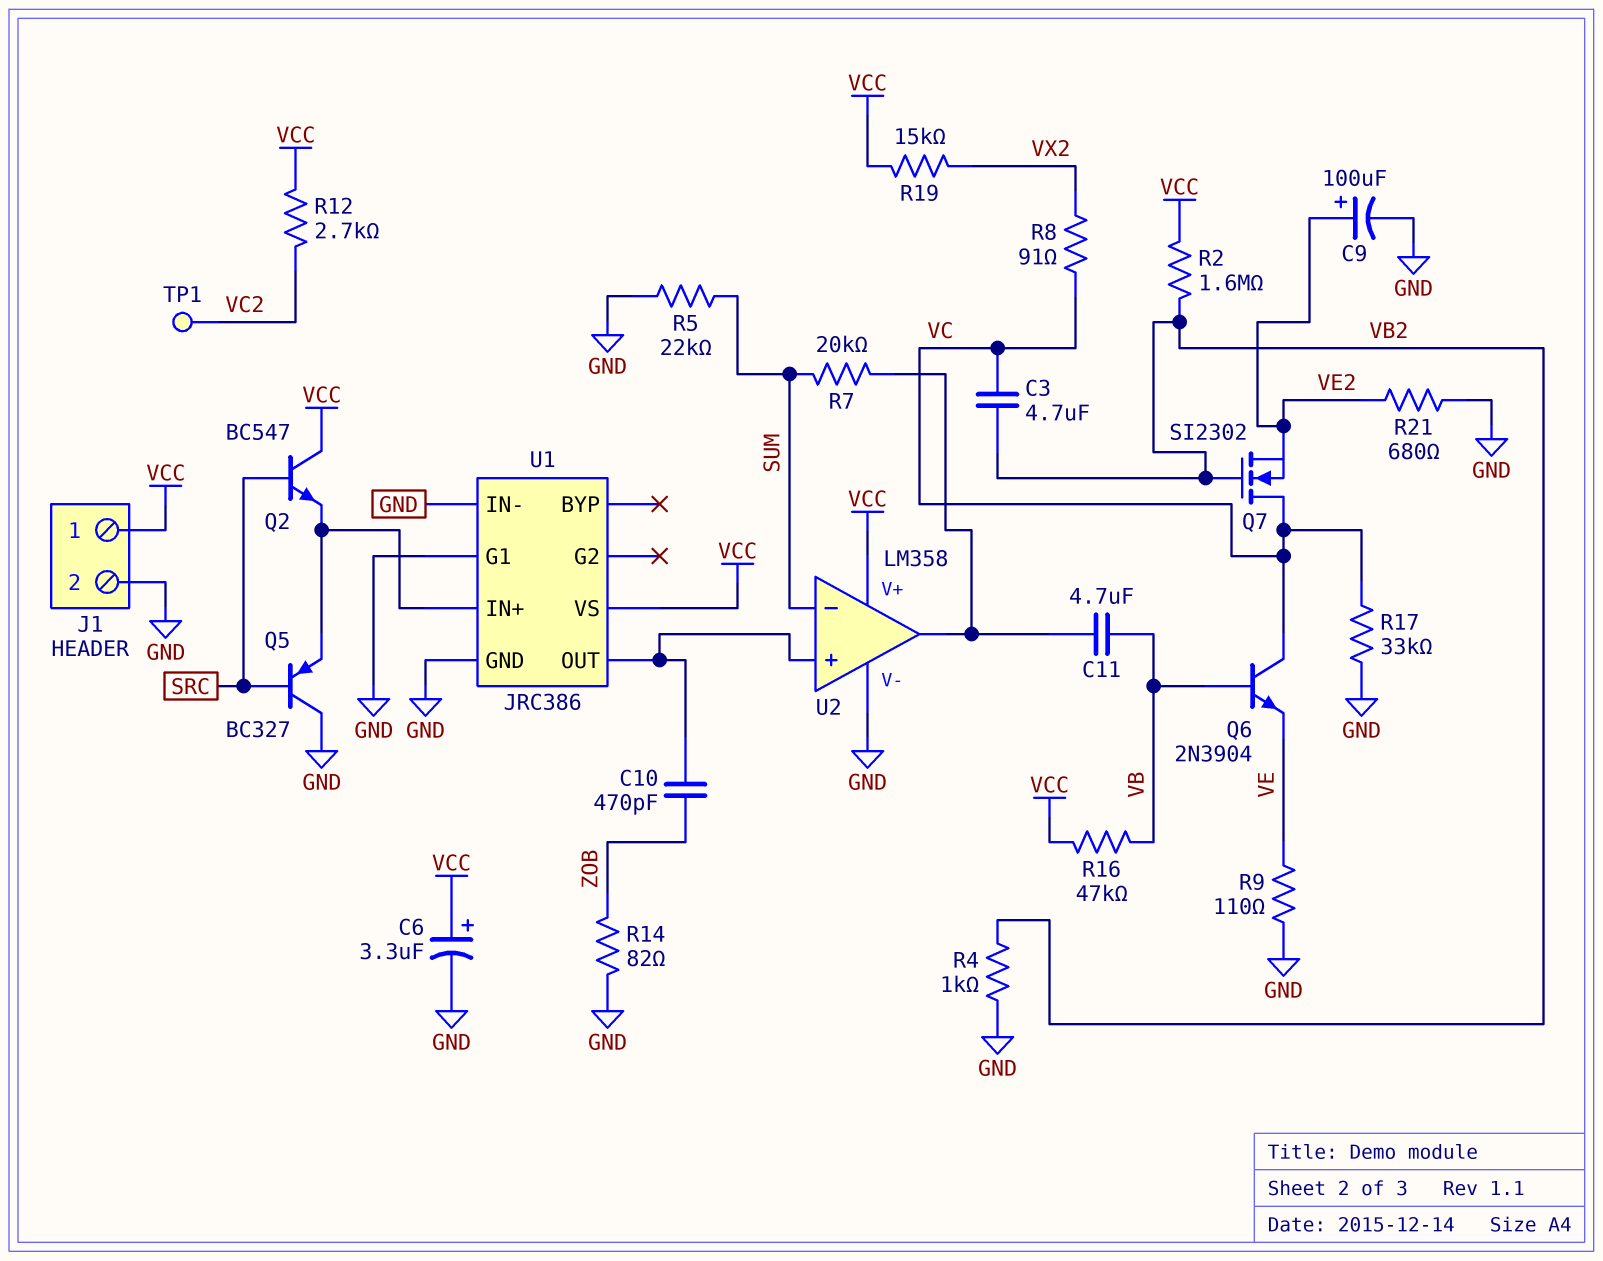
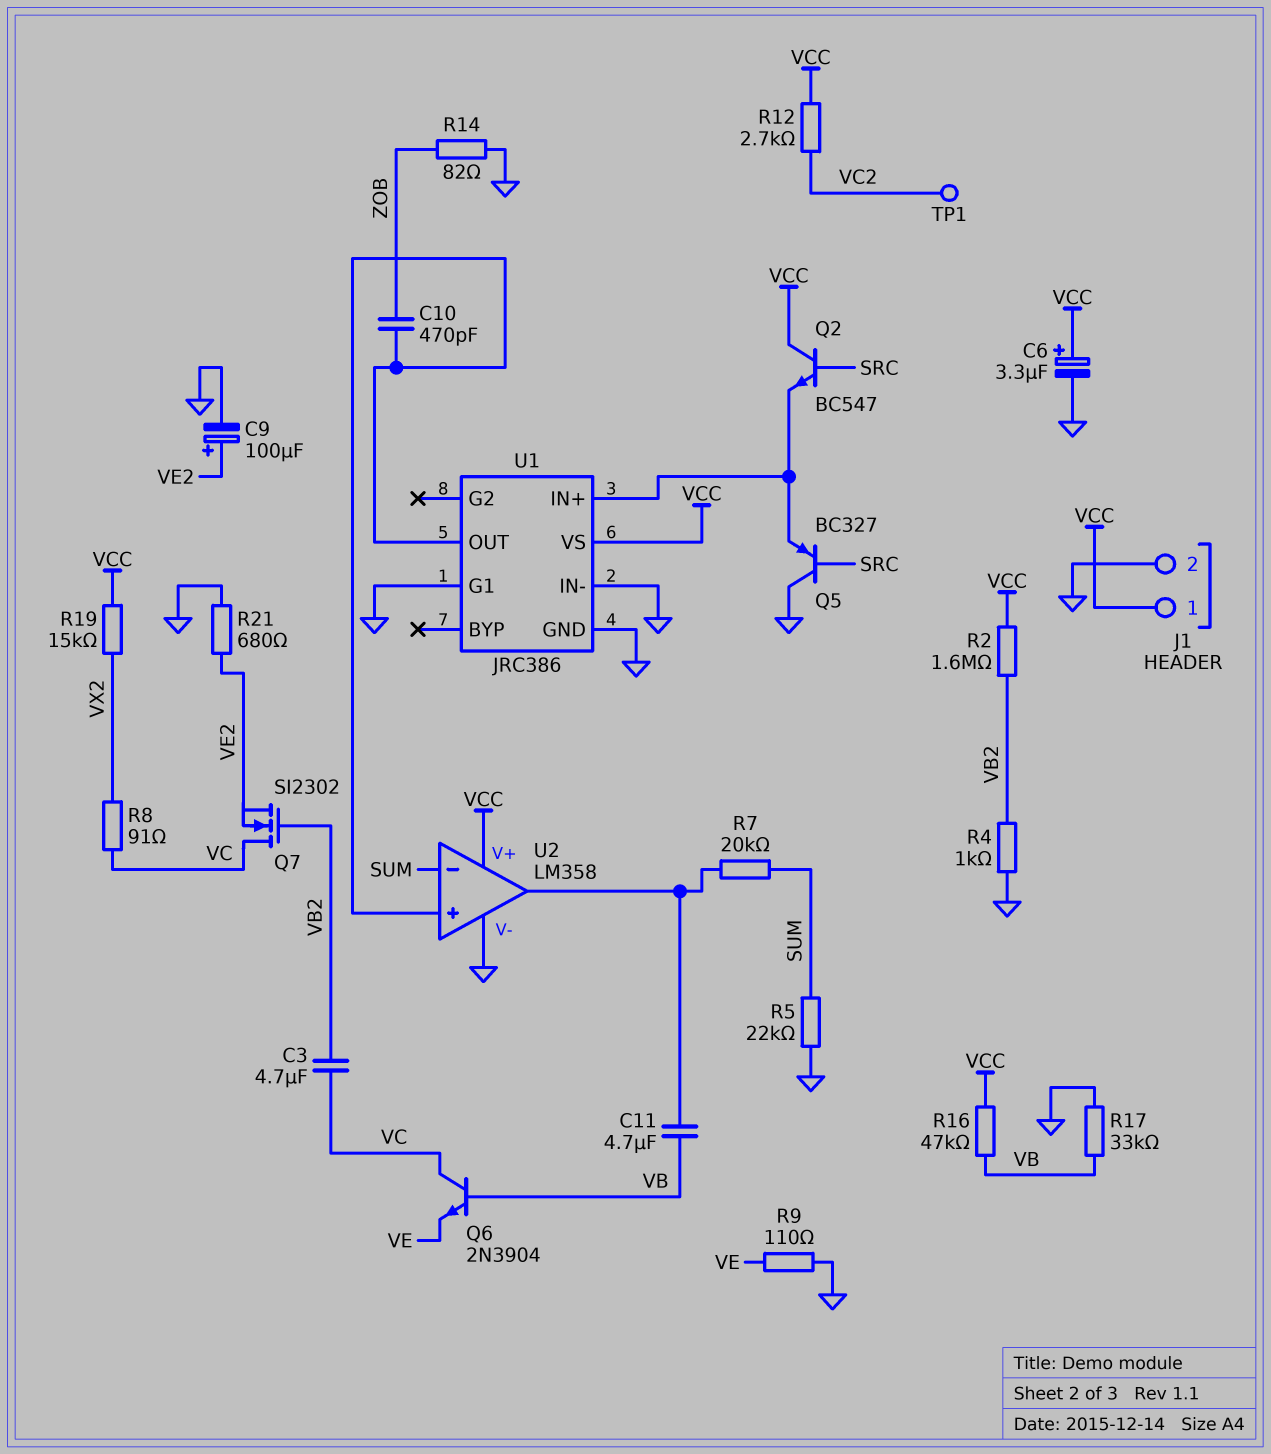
R17: 33k (GND, VC) -> 33k (GND, VB)

